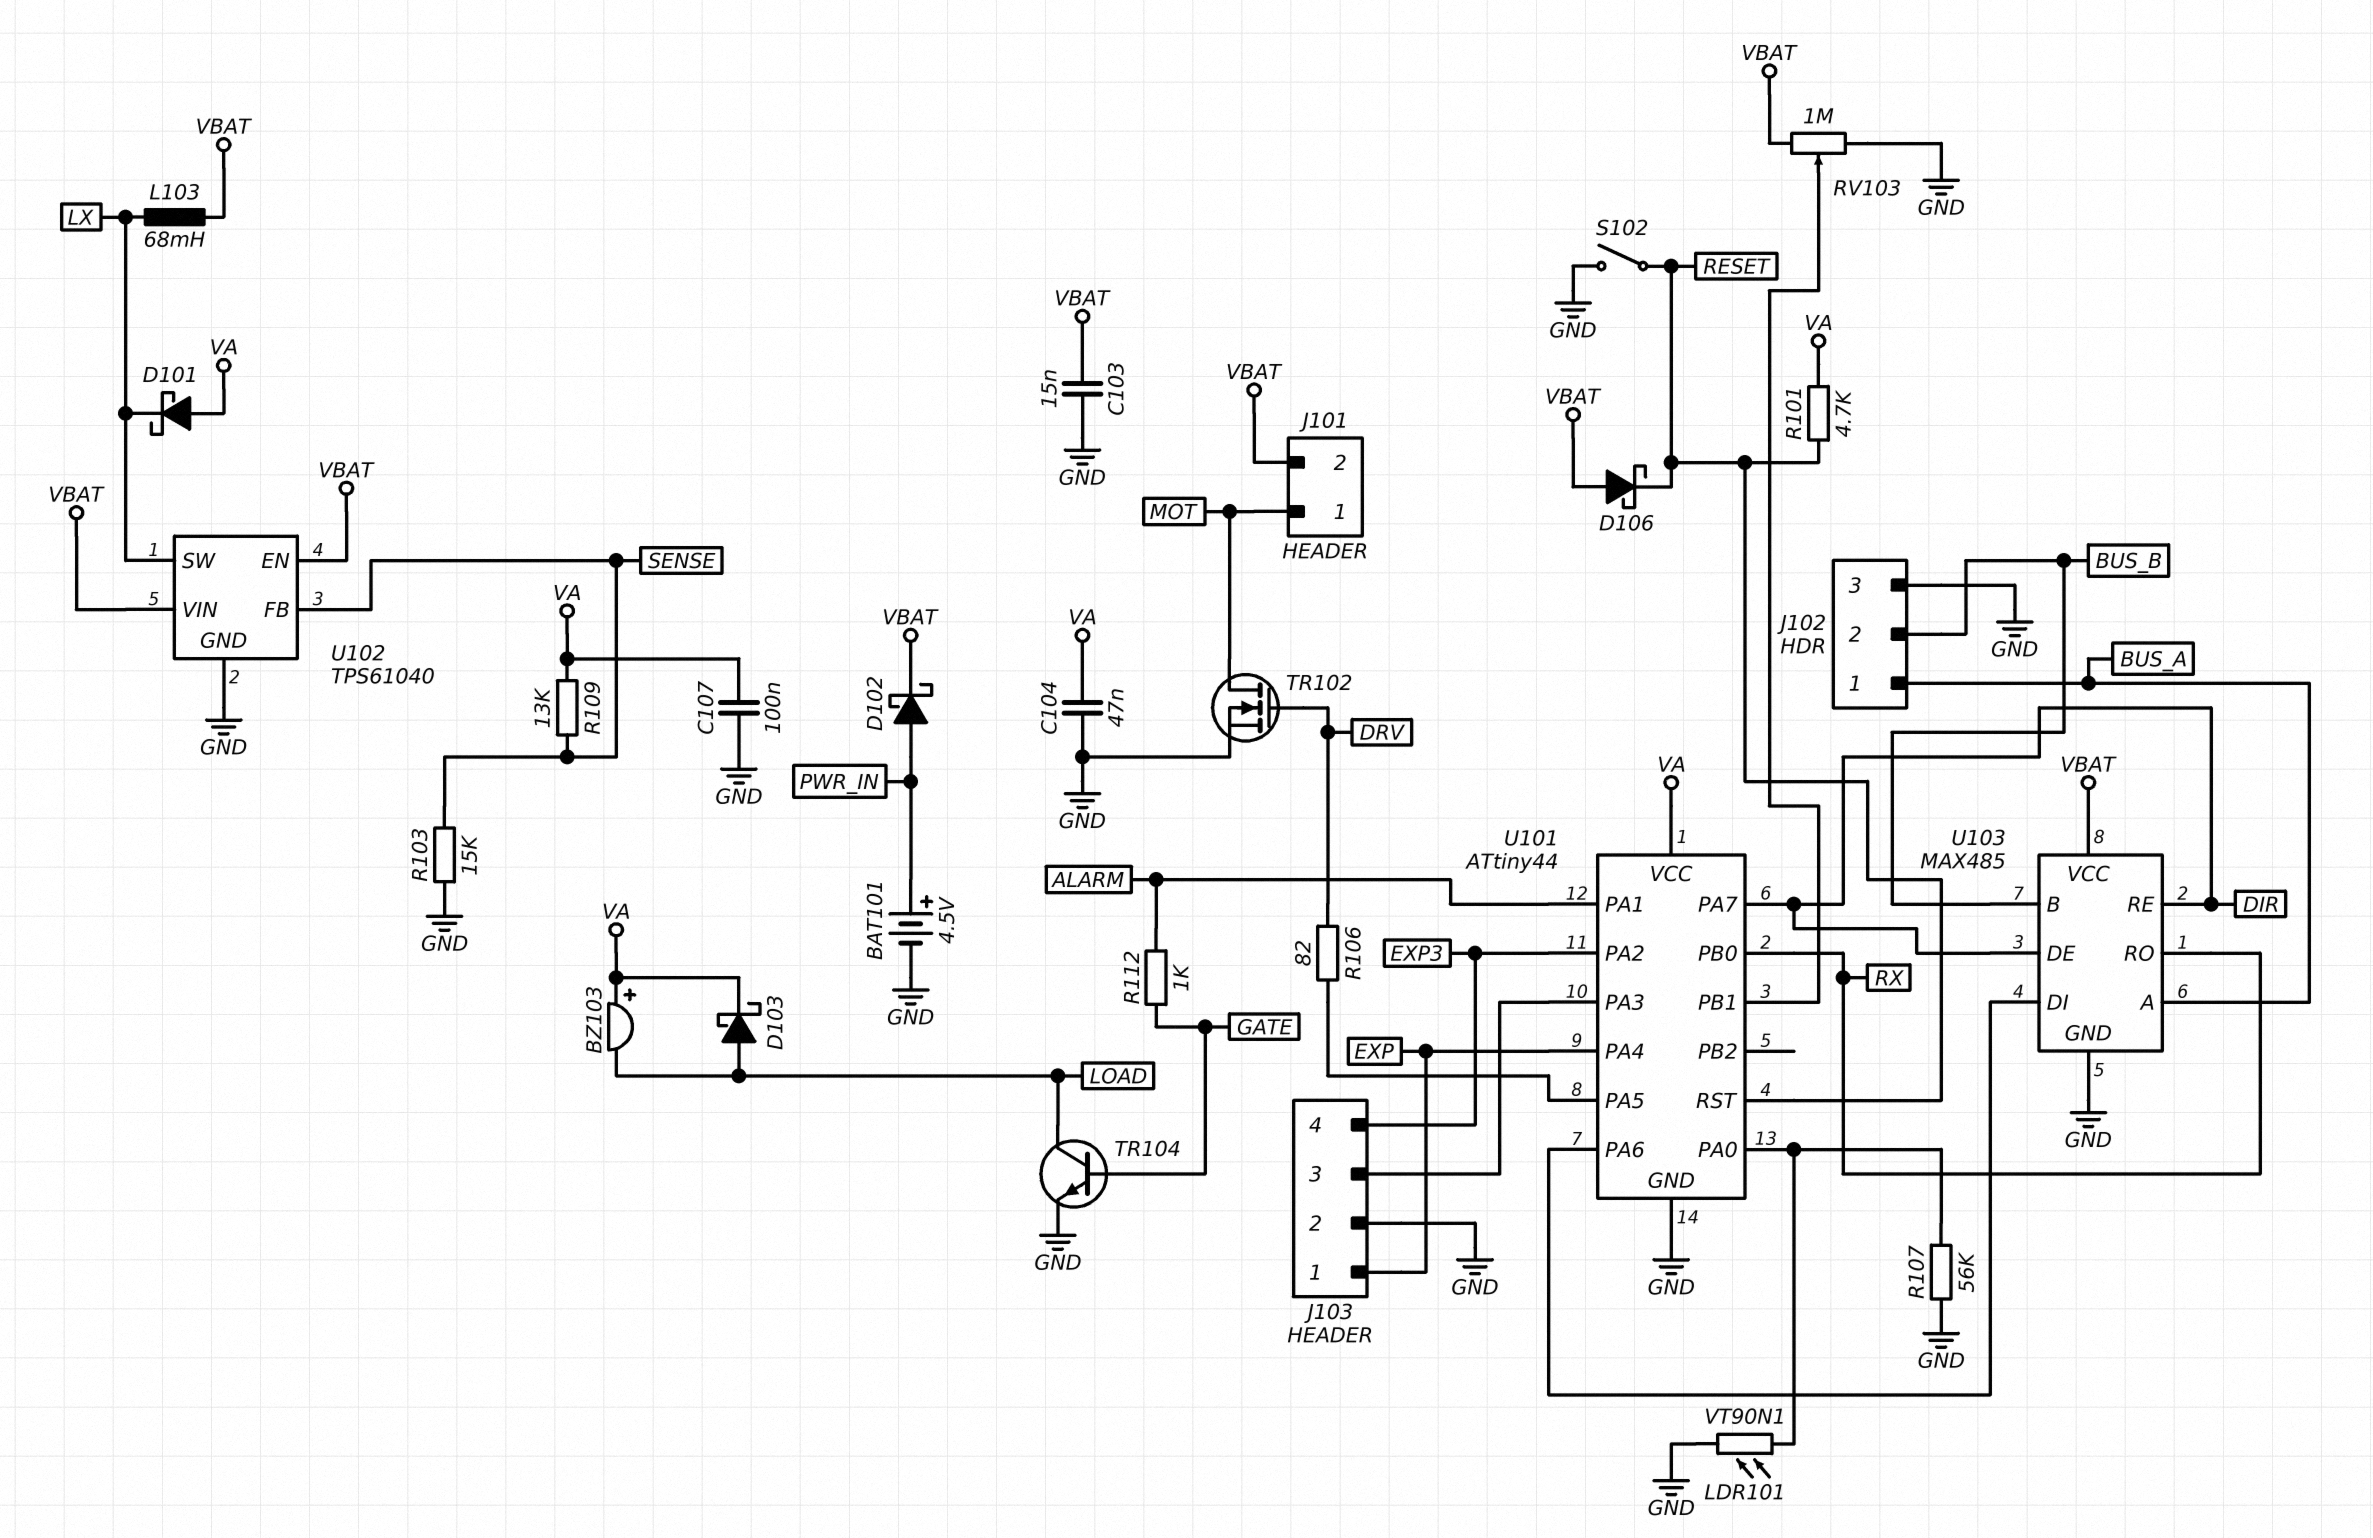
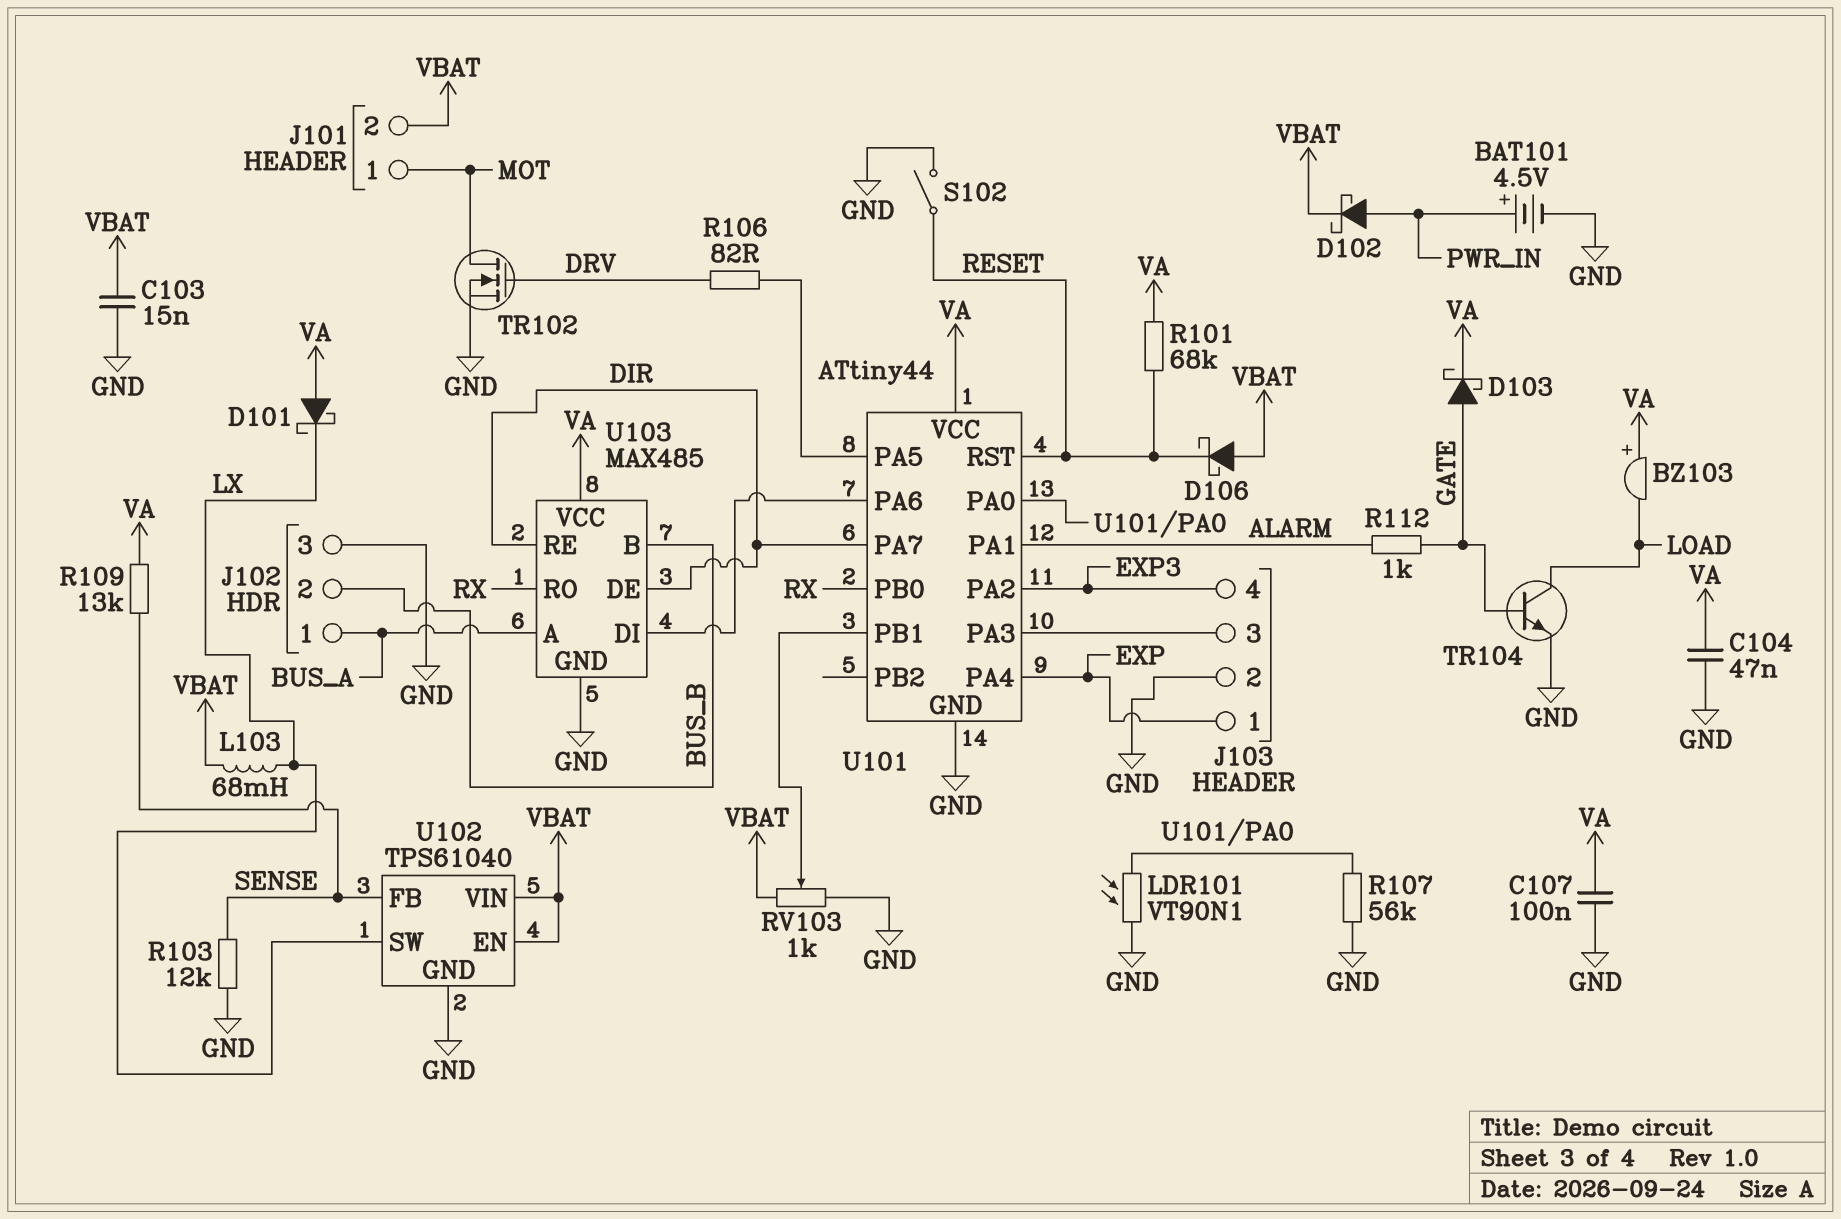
D103: schottky (A LOAD, K VA) -> schottky (A GATE, K VA)
R101: 4.7k (RESET, VA) -> 68k (RESET, VA)
R103: 15k (GND, SENSE) -> 12k (GND, SENSE)
RV103: 1M (GND, VBAT, wiper U101/PB1) -> 1k (GND, VBAT, wiper U101/PB1)
U103 pin VCC: VBAT -> VA

